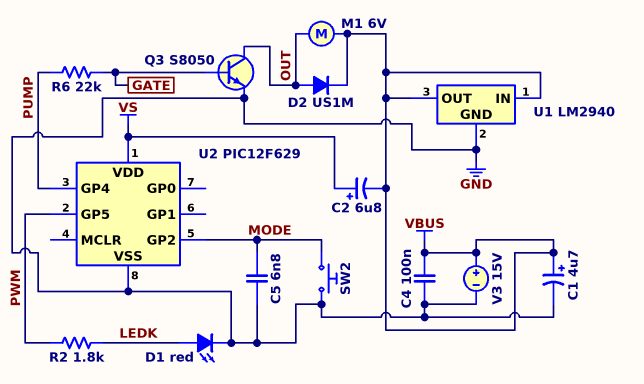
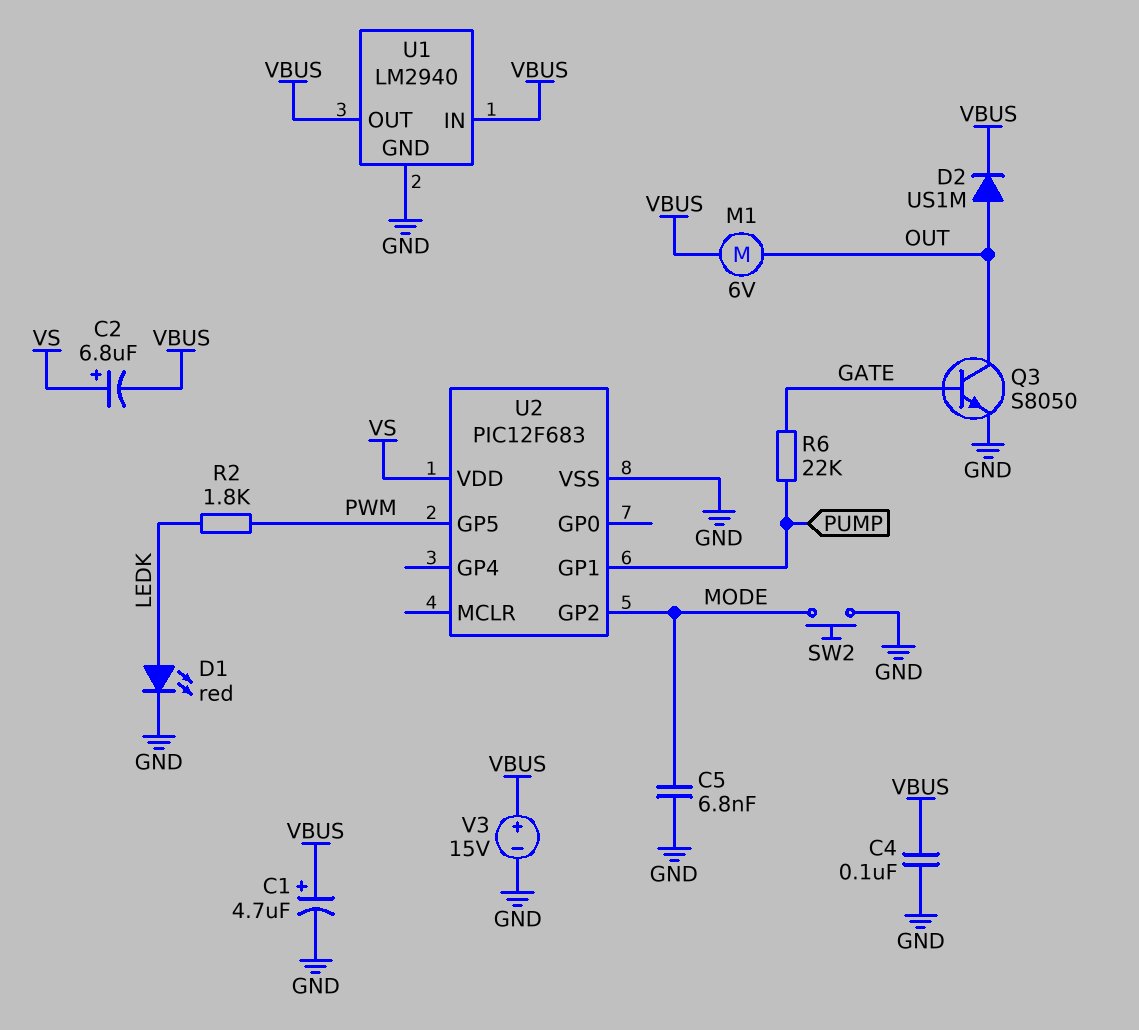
U2: PIC12F629 -> PIC12F683
U2 pin GP1: none -> PUMP
U2 pin GP4: PUMP -> none

